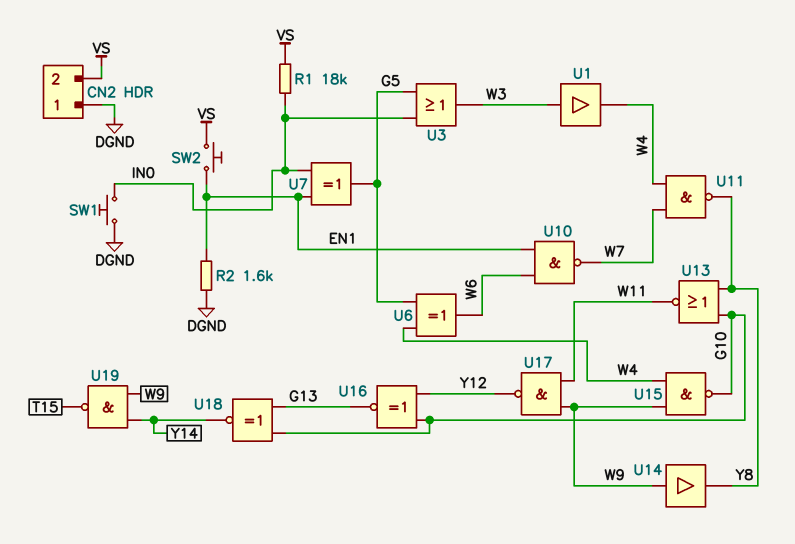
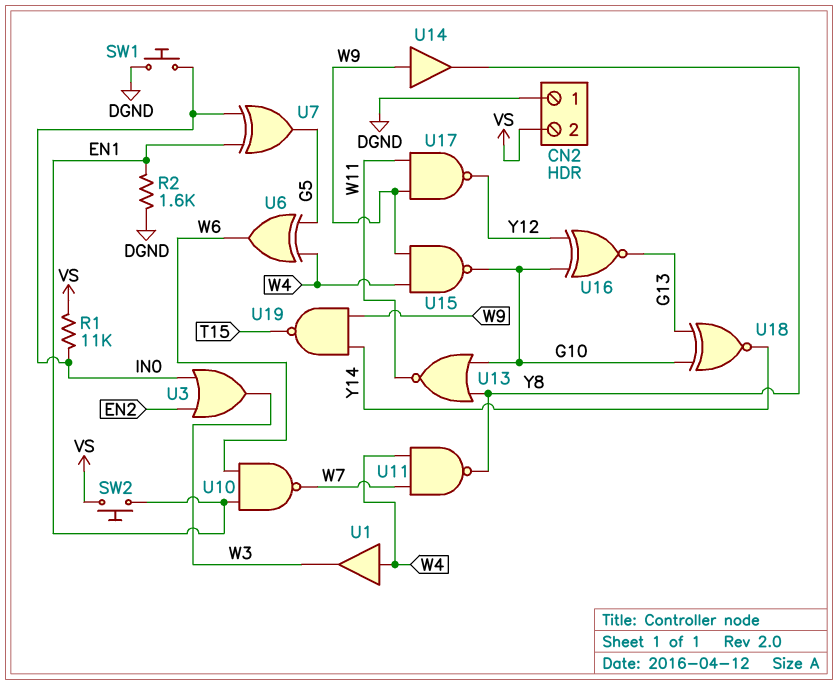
R1: 18k (IN0, VS) -> 11k (IN0, VS)
U1: buffer (in W3, out W4) -> buffer (in W4, out W3)
U3: OR (in G5, in IN0, out W3) -> OR (in EN2, in IN0, out W3)

